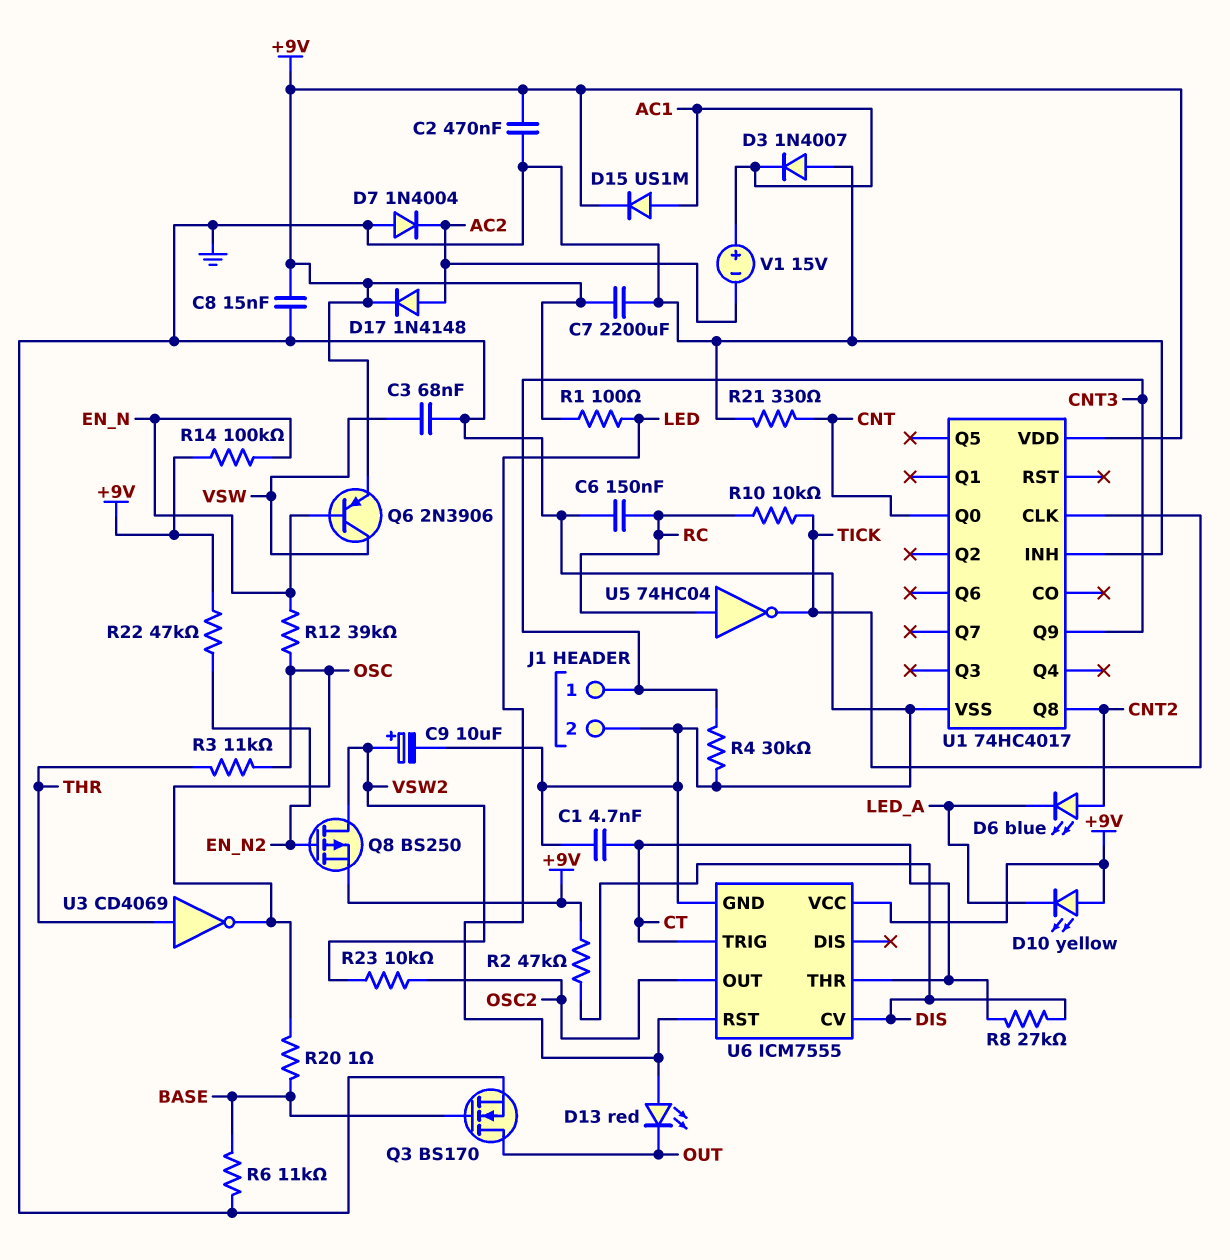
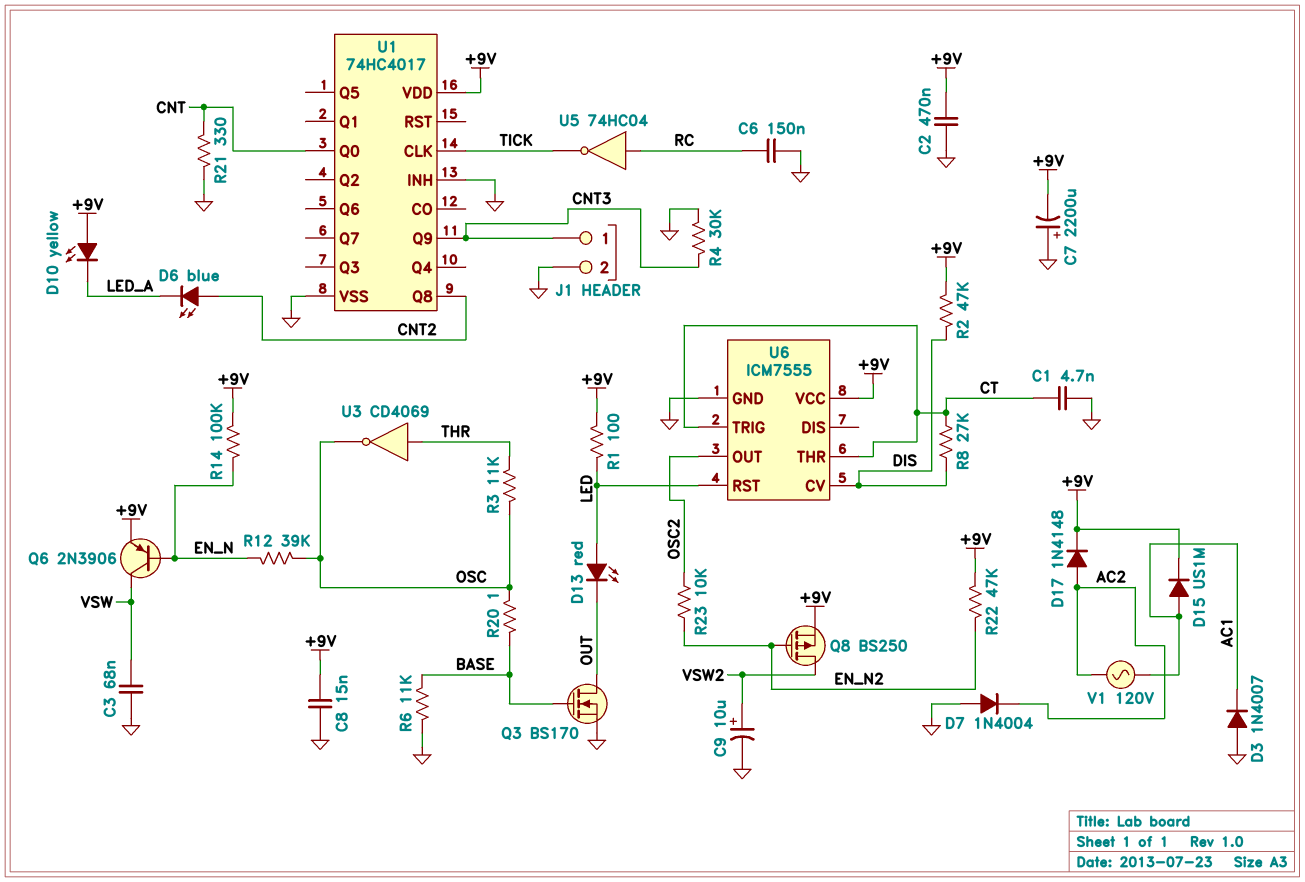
C7: 2200uF (+9V, GND) -> 2200uF (plus GND, minus +9V)
R10: 10k (RC, TICK) -> none
R23: 10k (OSC2, VSW2) -> 10k (EN_N2, OSC2)
V1: 15V (plus AC1, minus AC2) -> AC 120V (AC1, AC2)

